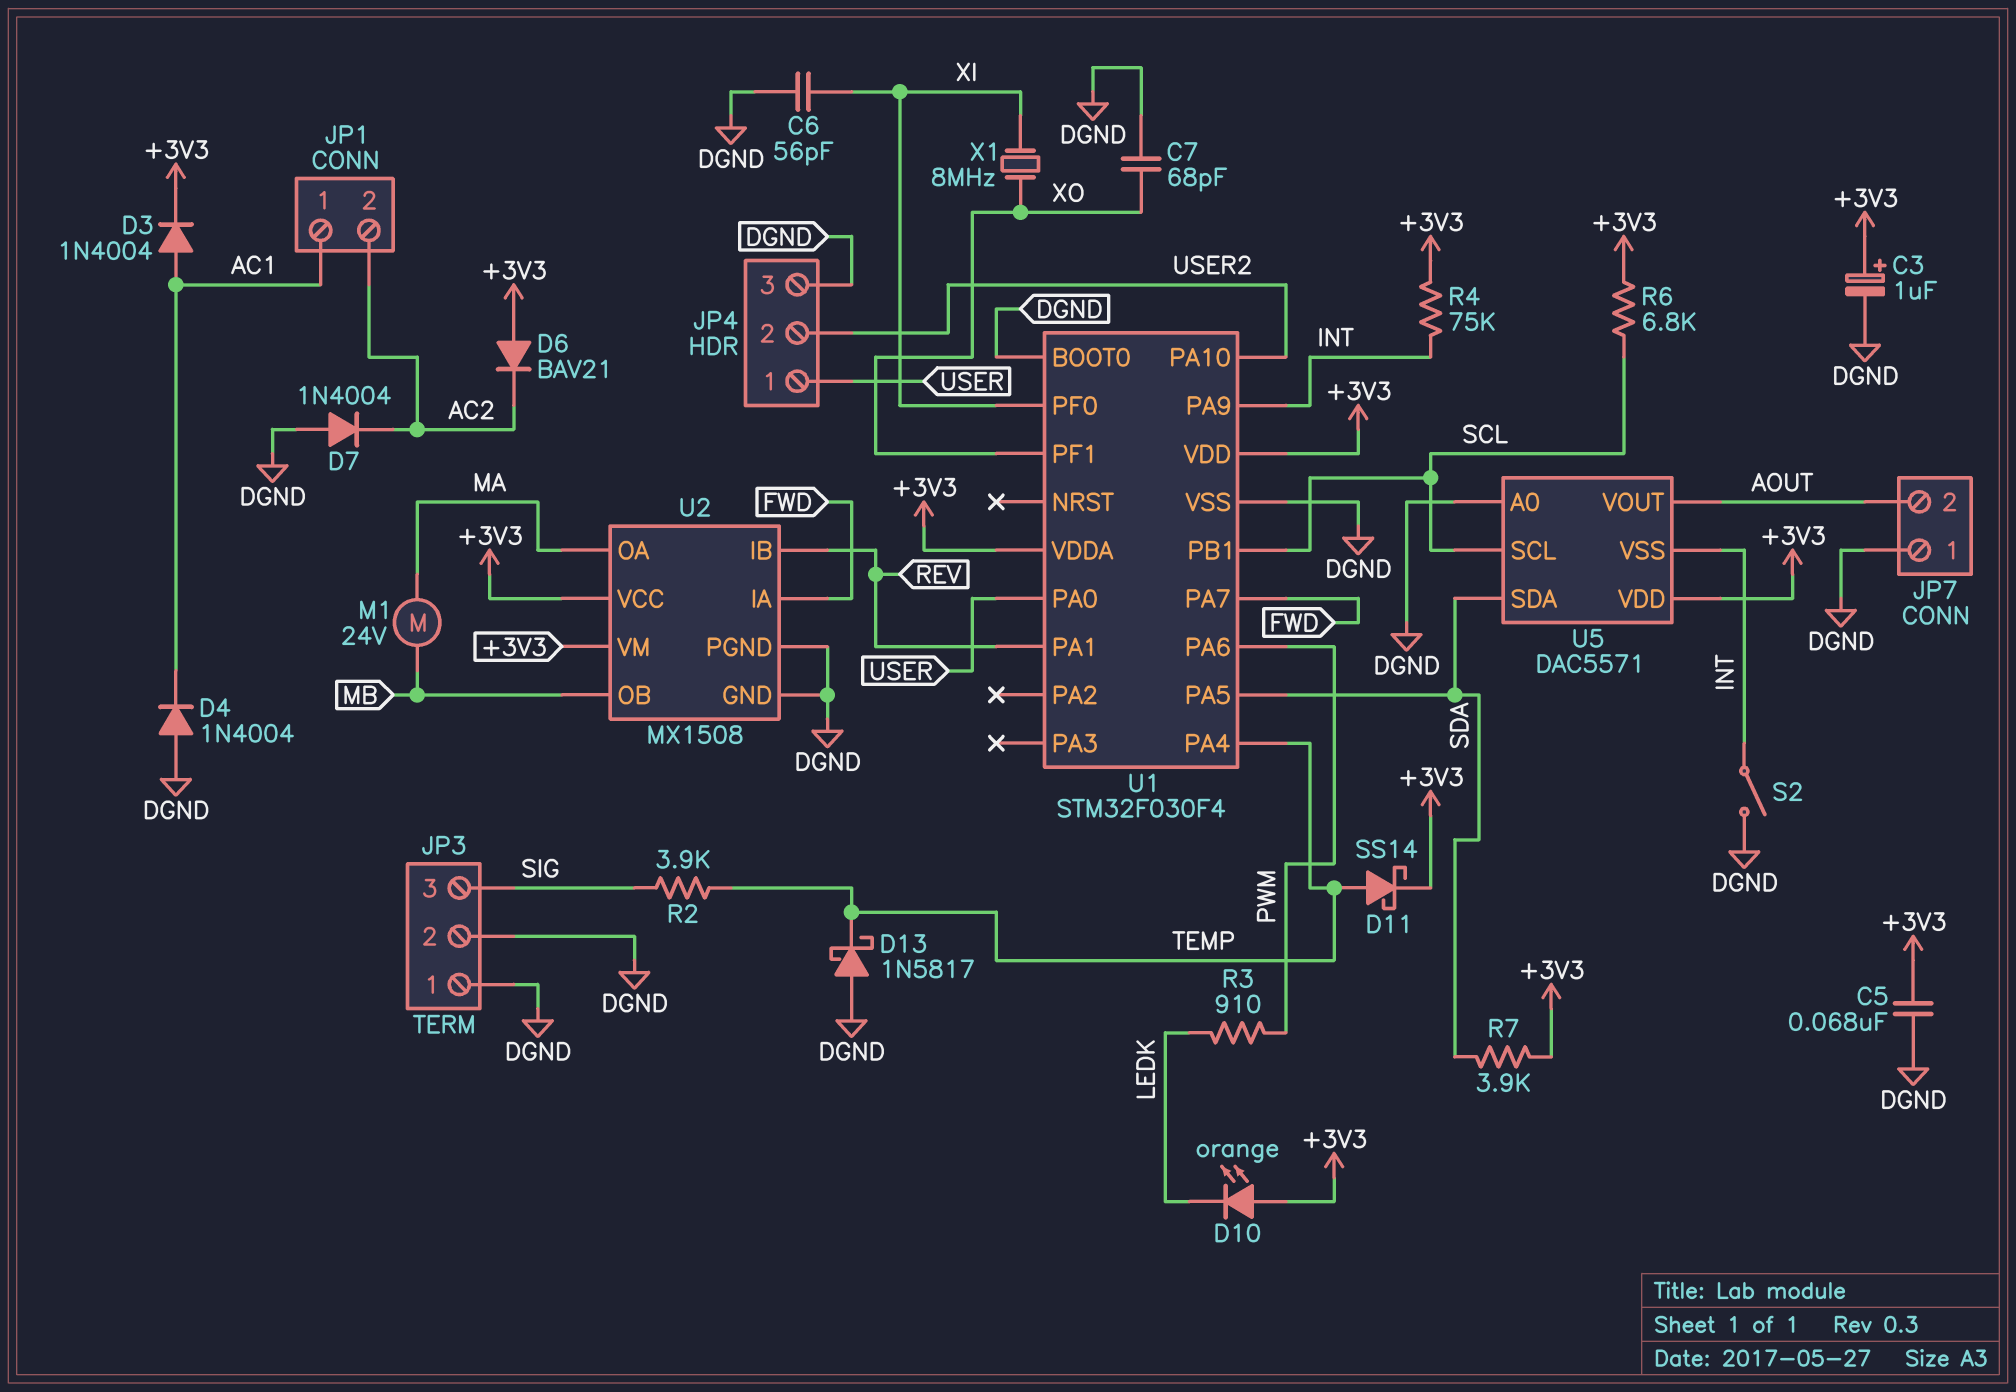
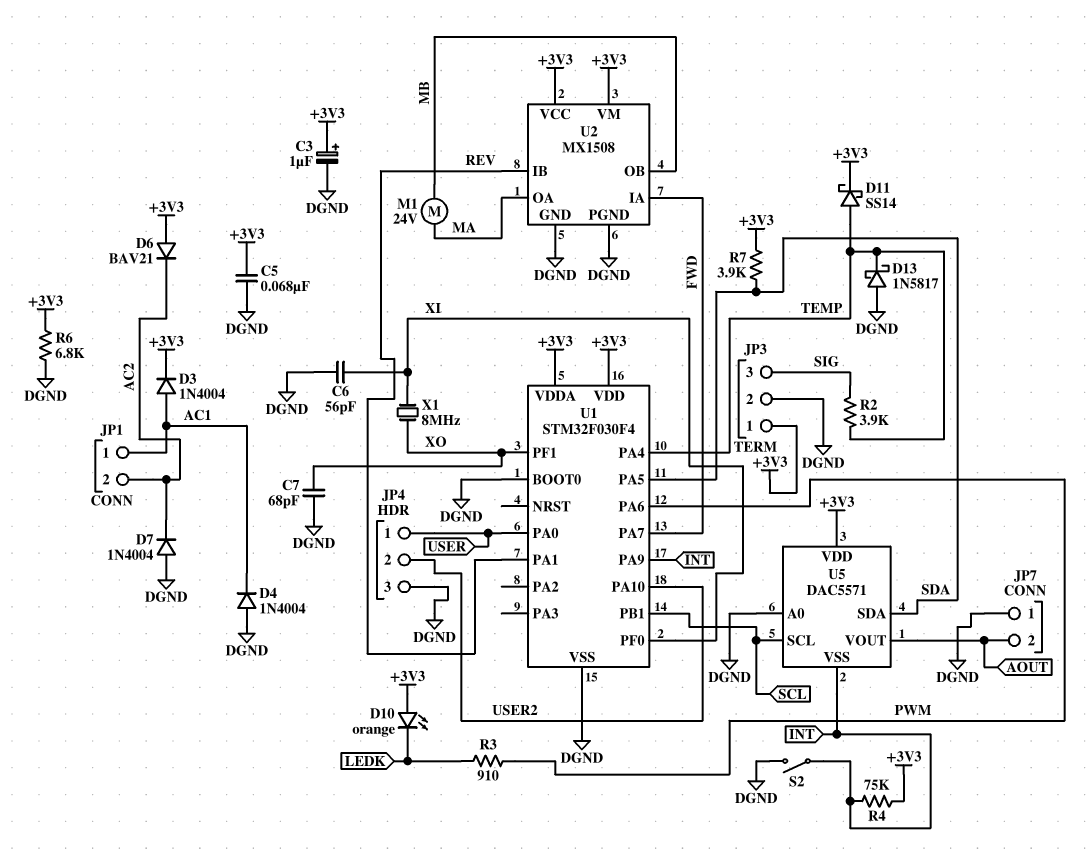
JP3 pin 1: DGND -> +3V3
R6: 6.8k (+3V3, SCL) -> 6.8k (+3V3, DGND)

